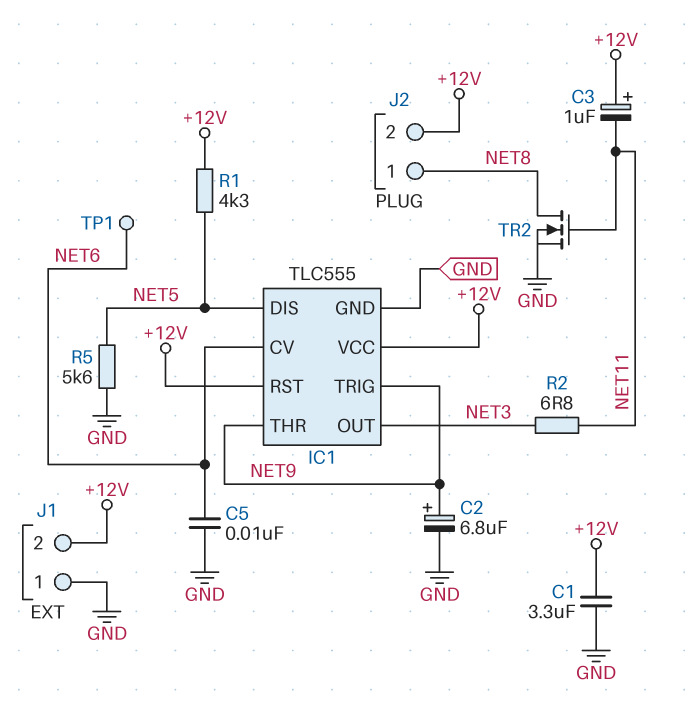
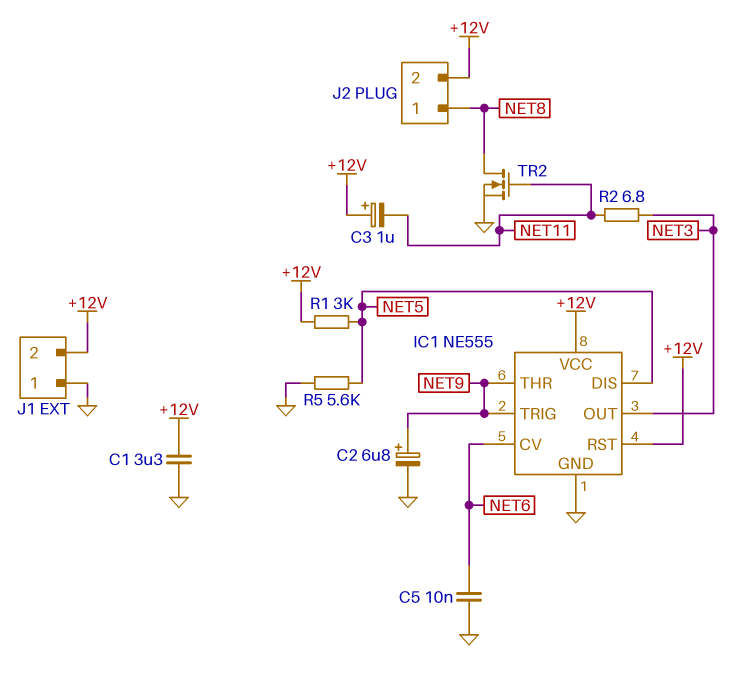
IC1: TLC555 -> NE555
R1: 4.3k (+12V, NET5) -> 3k (+12V, NET5)
TP1: test point (NET6) -> none

